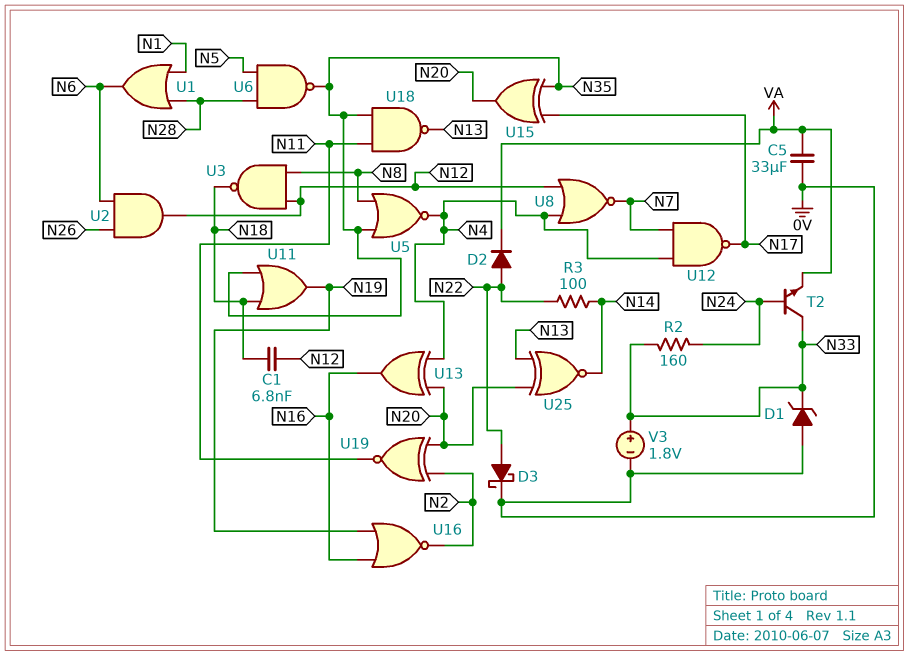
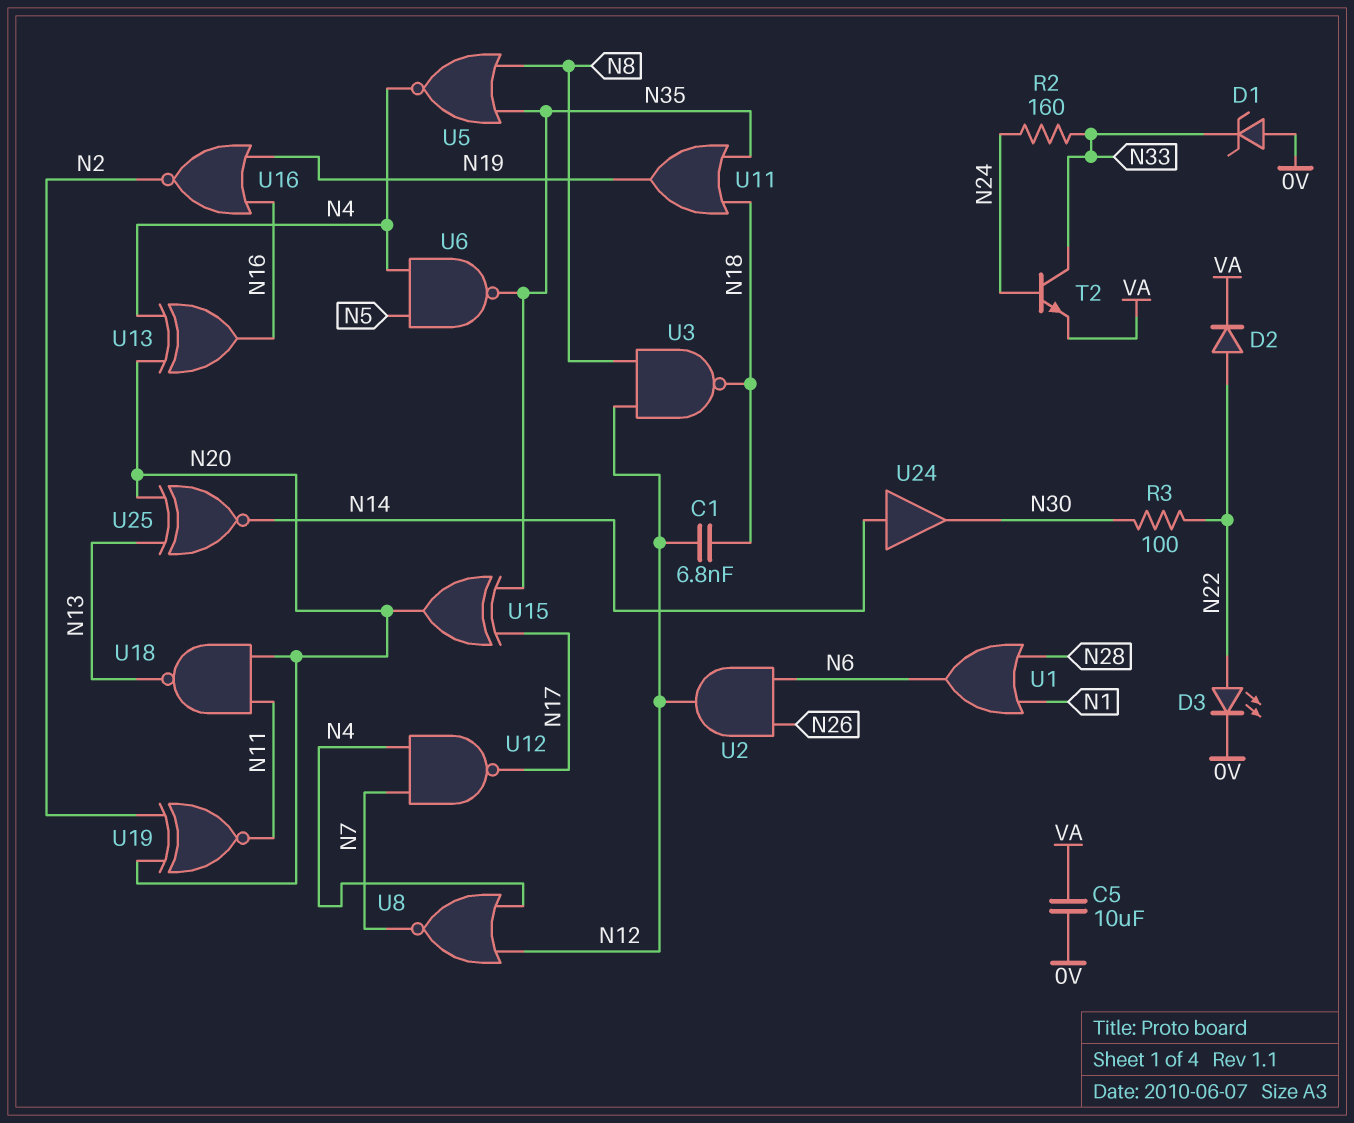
C5: 33uF (0V, VA) -> 10uF (0V, VA)
D3: schottky (A N22, K 0V) -> LED (A N22, K 0V)
R3: 100 (N14, N22) -> 100 (N22, N30)
U6: NAND (in N5, in N28, out N35) -> NAND (in N4, in N5, out N35)
U18: NAND (in N11, in N35, out N13) -> NAND (in N11, in N20, out N13)
U24: none -> buffer (in N14, out N30)
V3: 1.8V (plus N33, minus 0V) -> none

